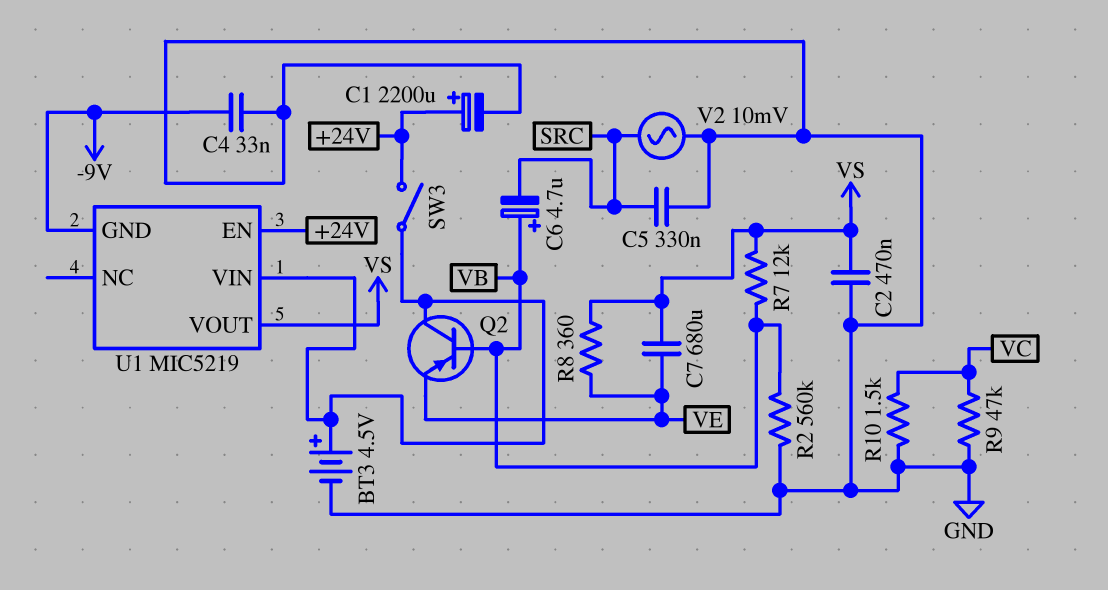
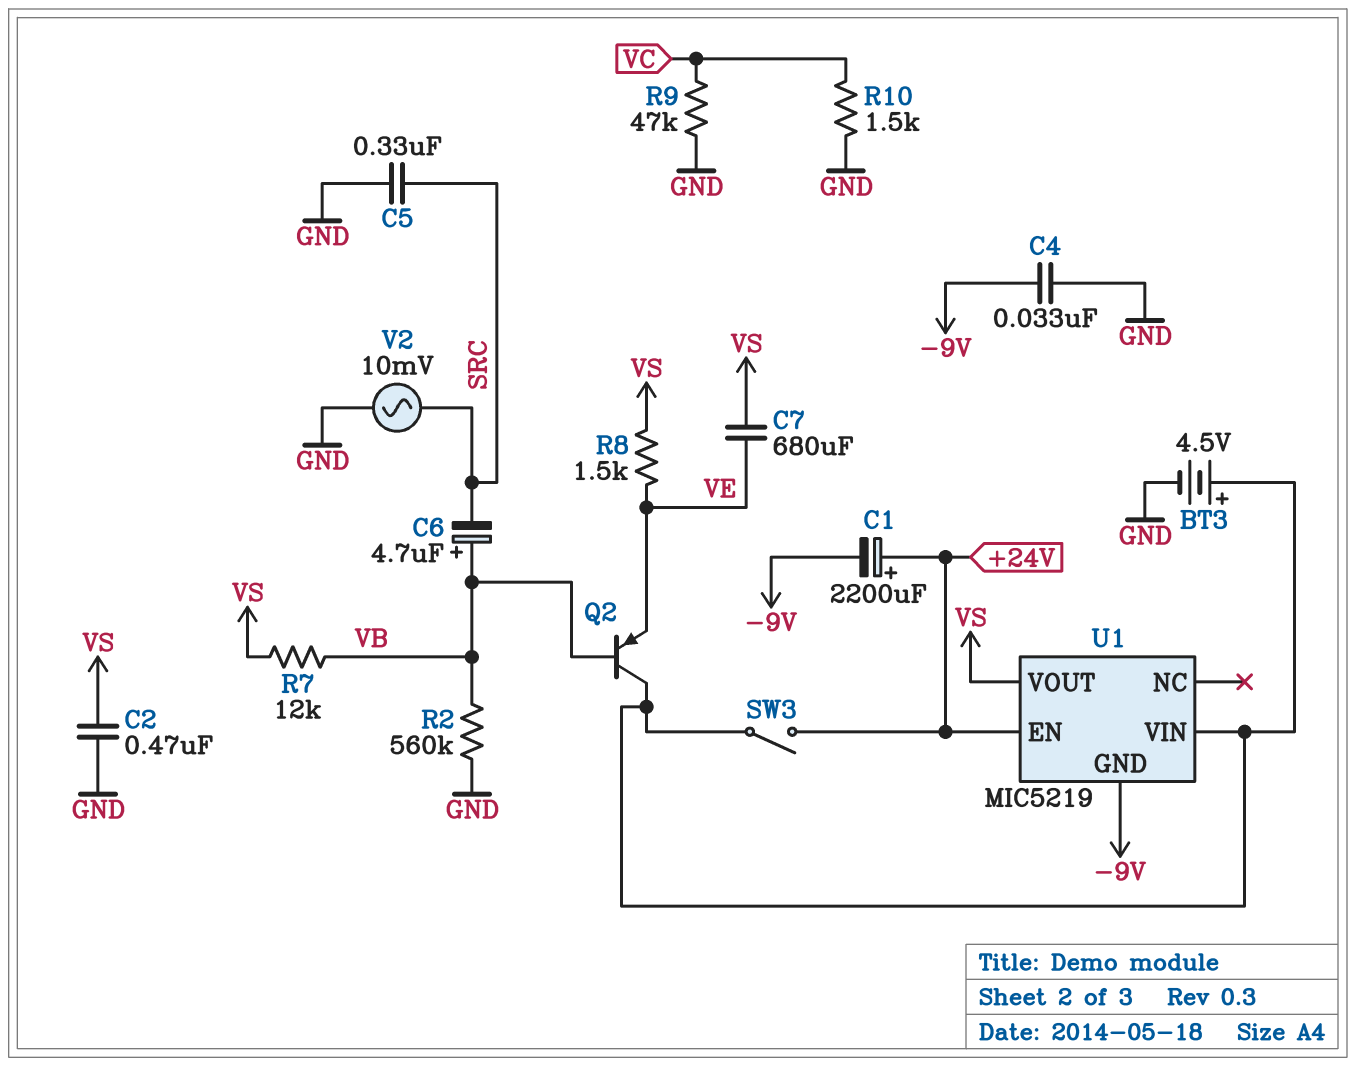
C1: 2200uF (plus +24V, minus GND) -> 2200uF (plus +24V, minus -9V)
R8: 360 (VE, VS) -> 1.5k (VE, VS)

